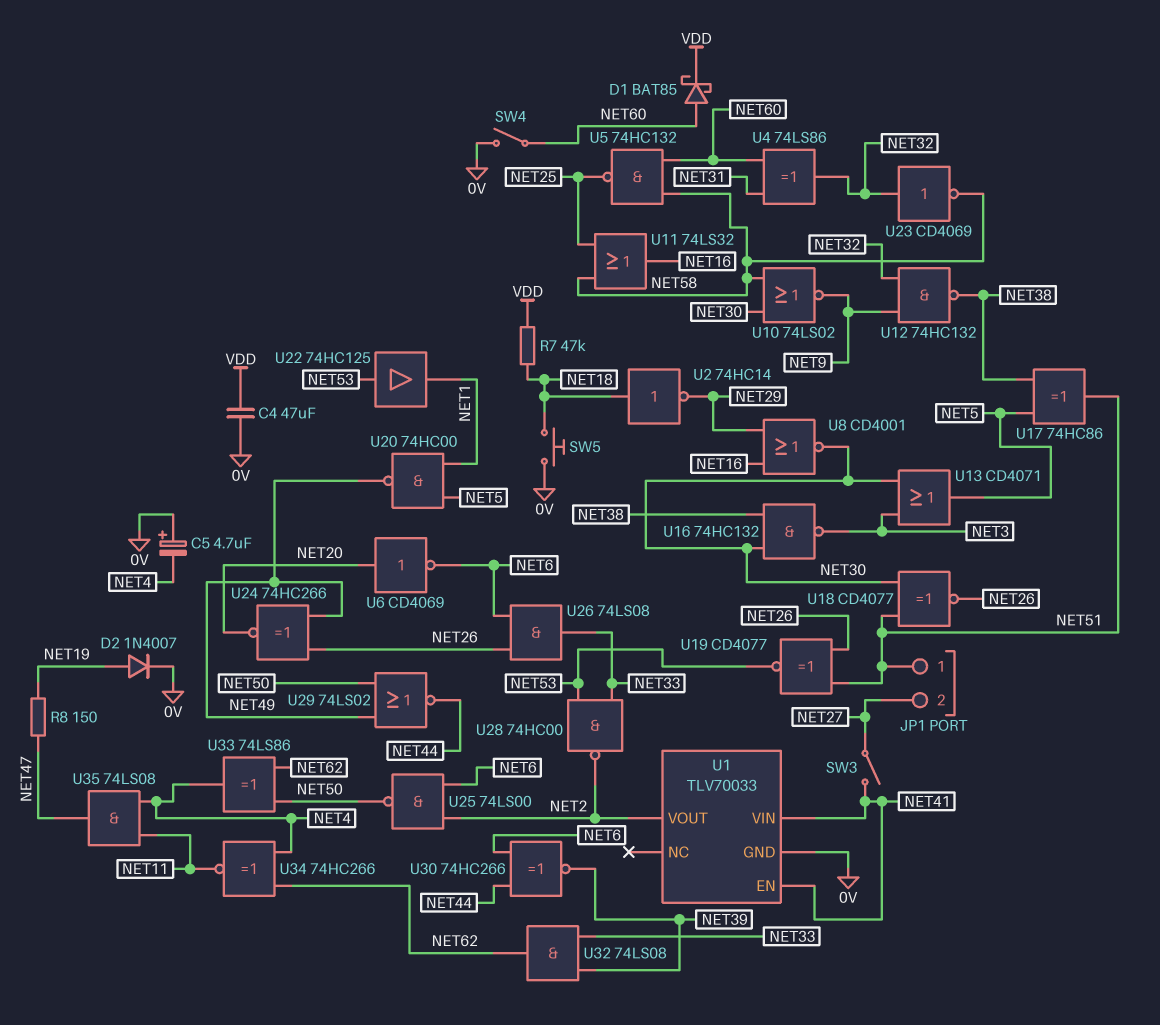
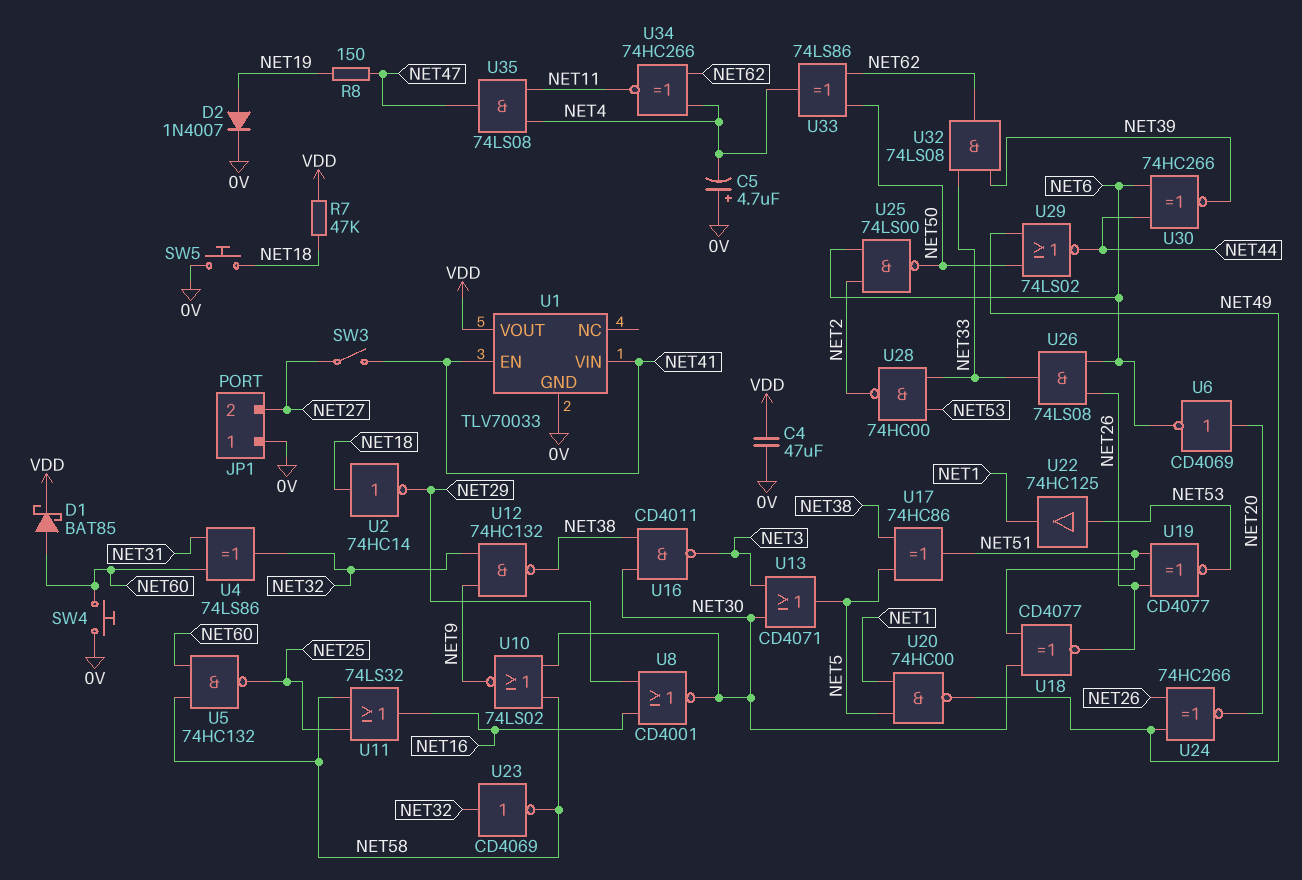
JP1 pin 1: NET51 -> 0V
SW4: switch (0V, NET60) -> button (0V, NET60)
U1 pin VOUT: NET2 -> VDD
U16: NAND 74HC132 (in NET30, in NET38, out NET3) -> NAND CD4011 (in NET30, in NET38, out NET3)

